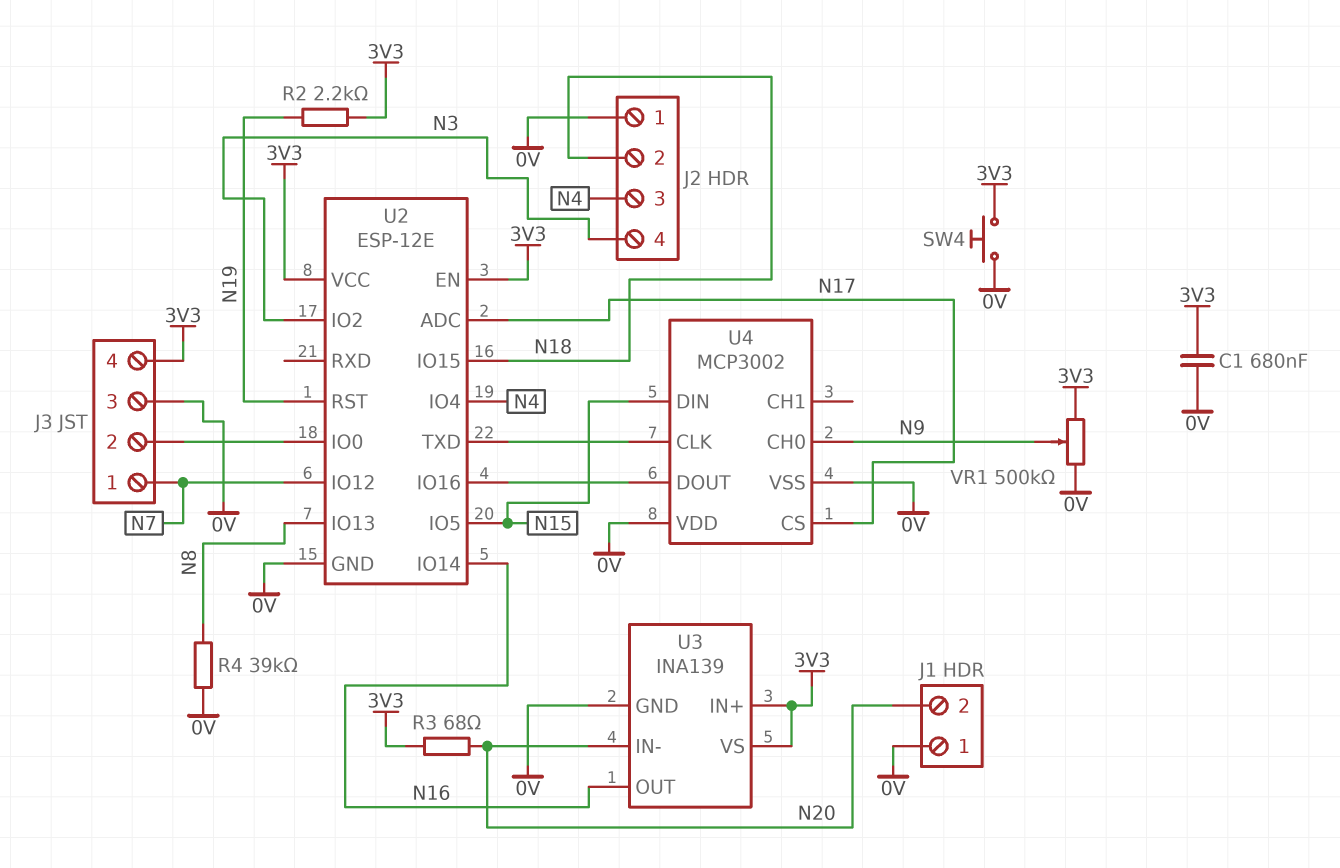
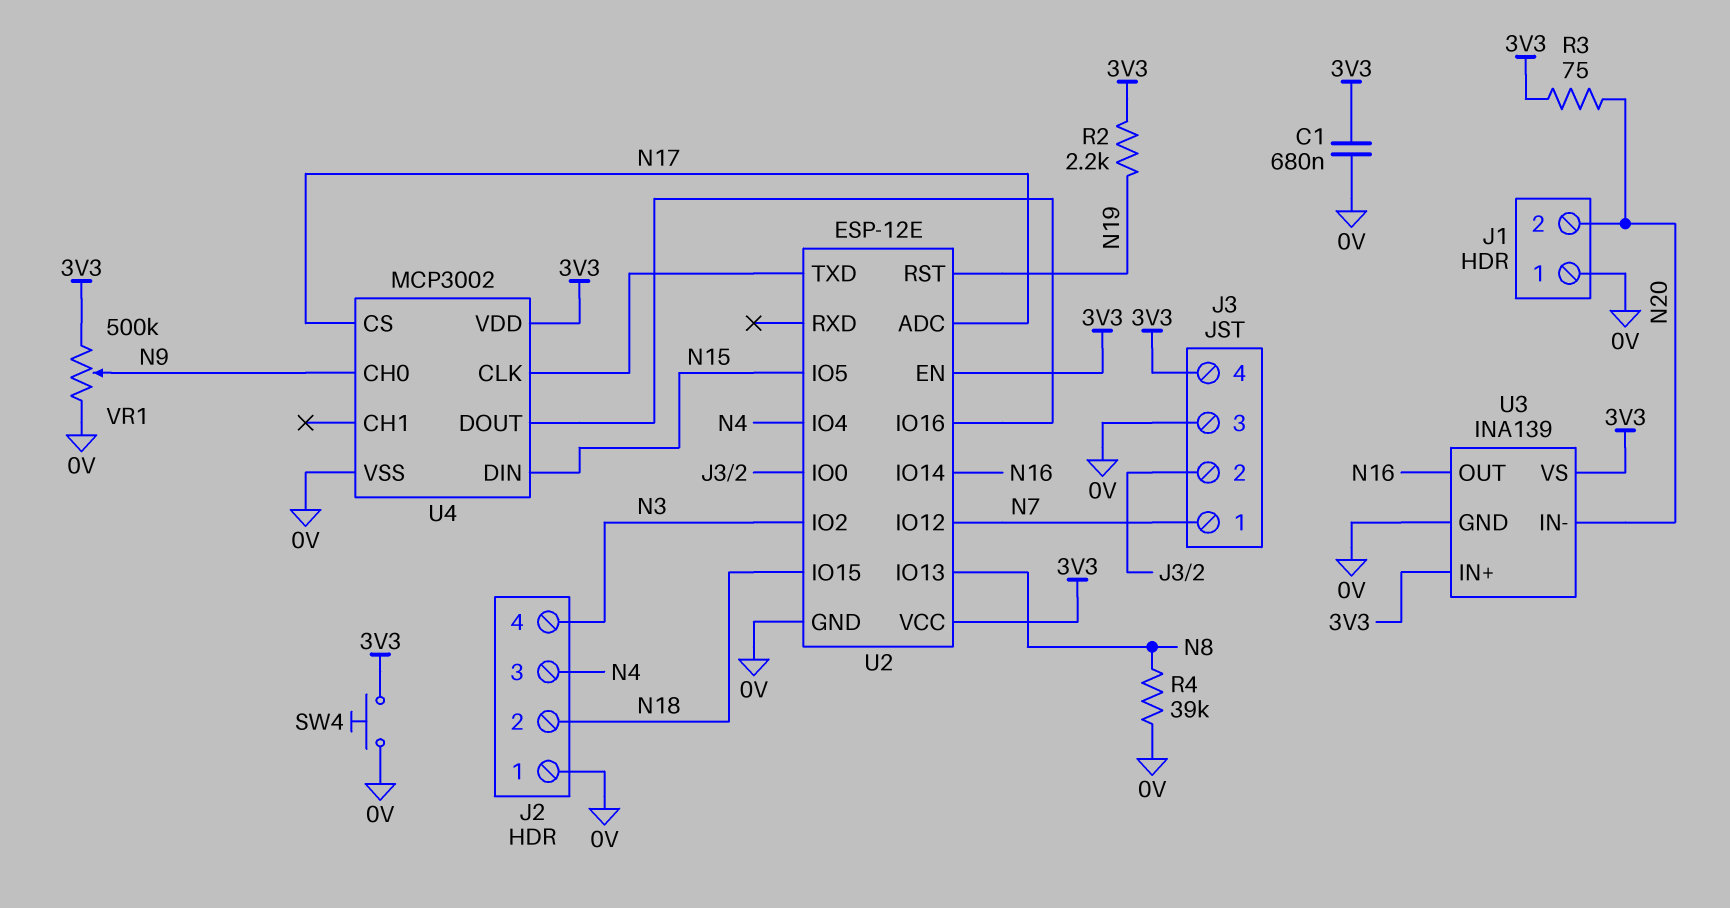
R3: 68 (3V3, N20) -> 75 (3V3, N20)
U4 pin VDD: 0V -> 3V3

